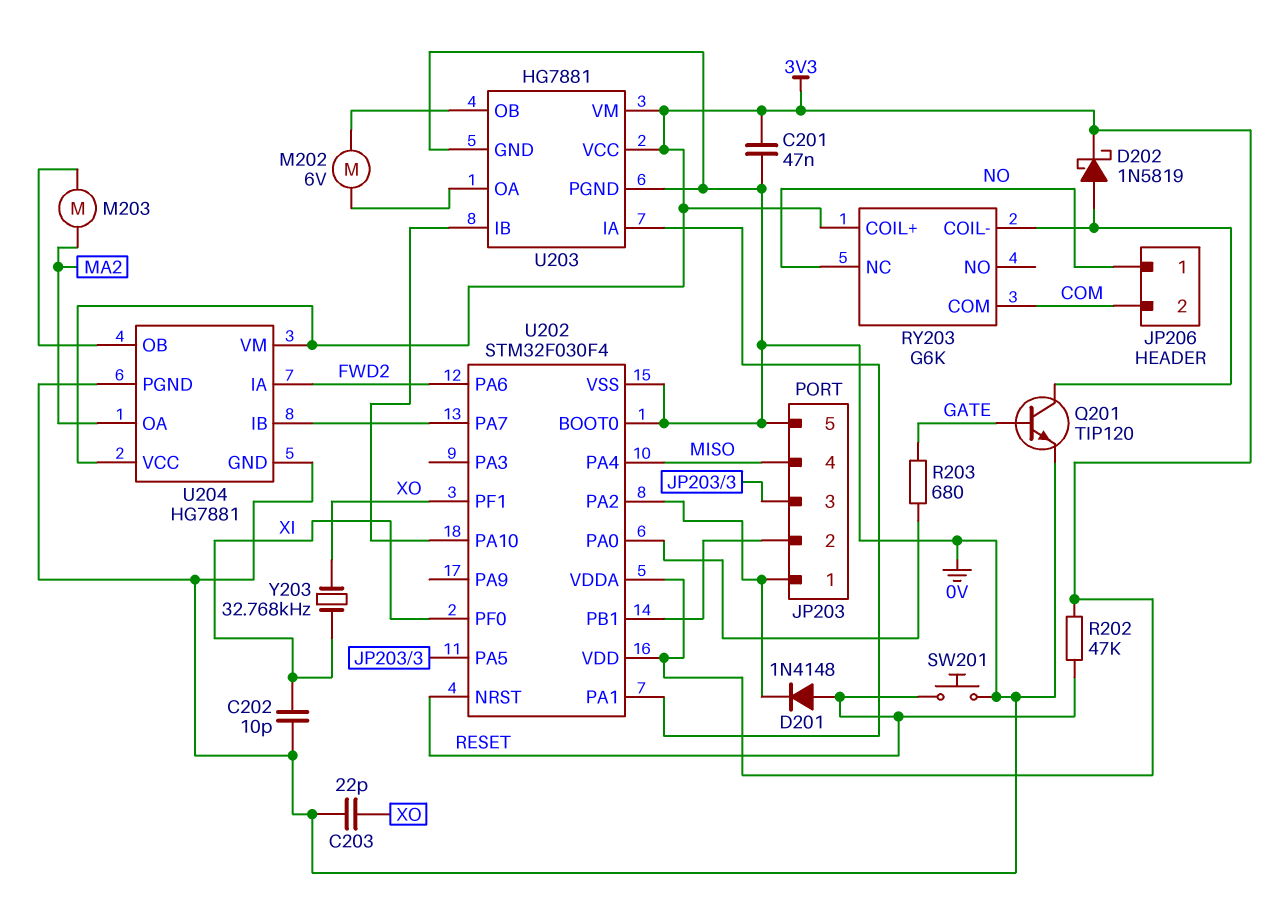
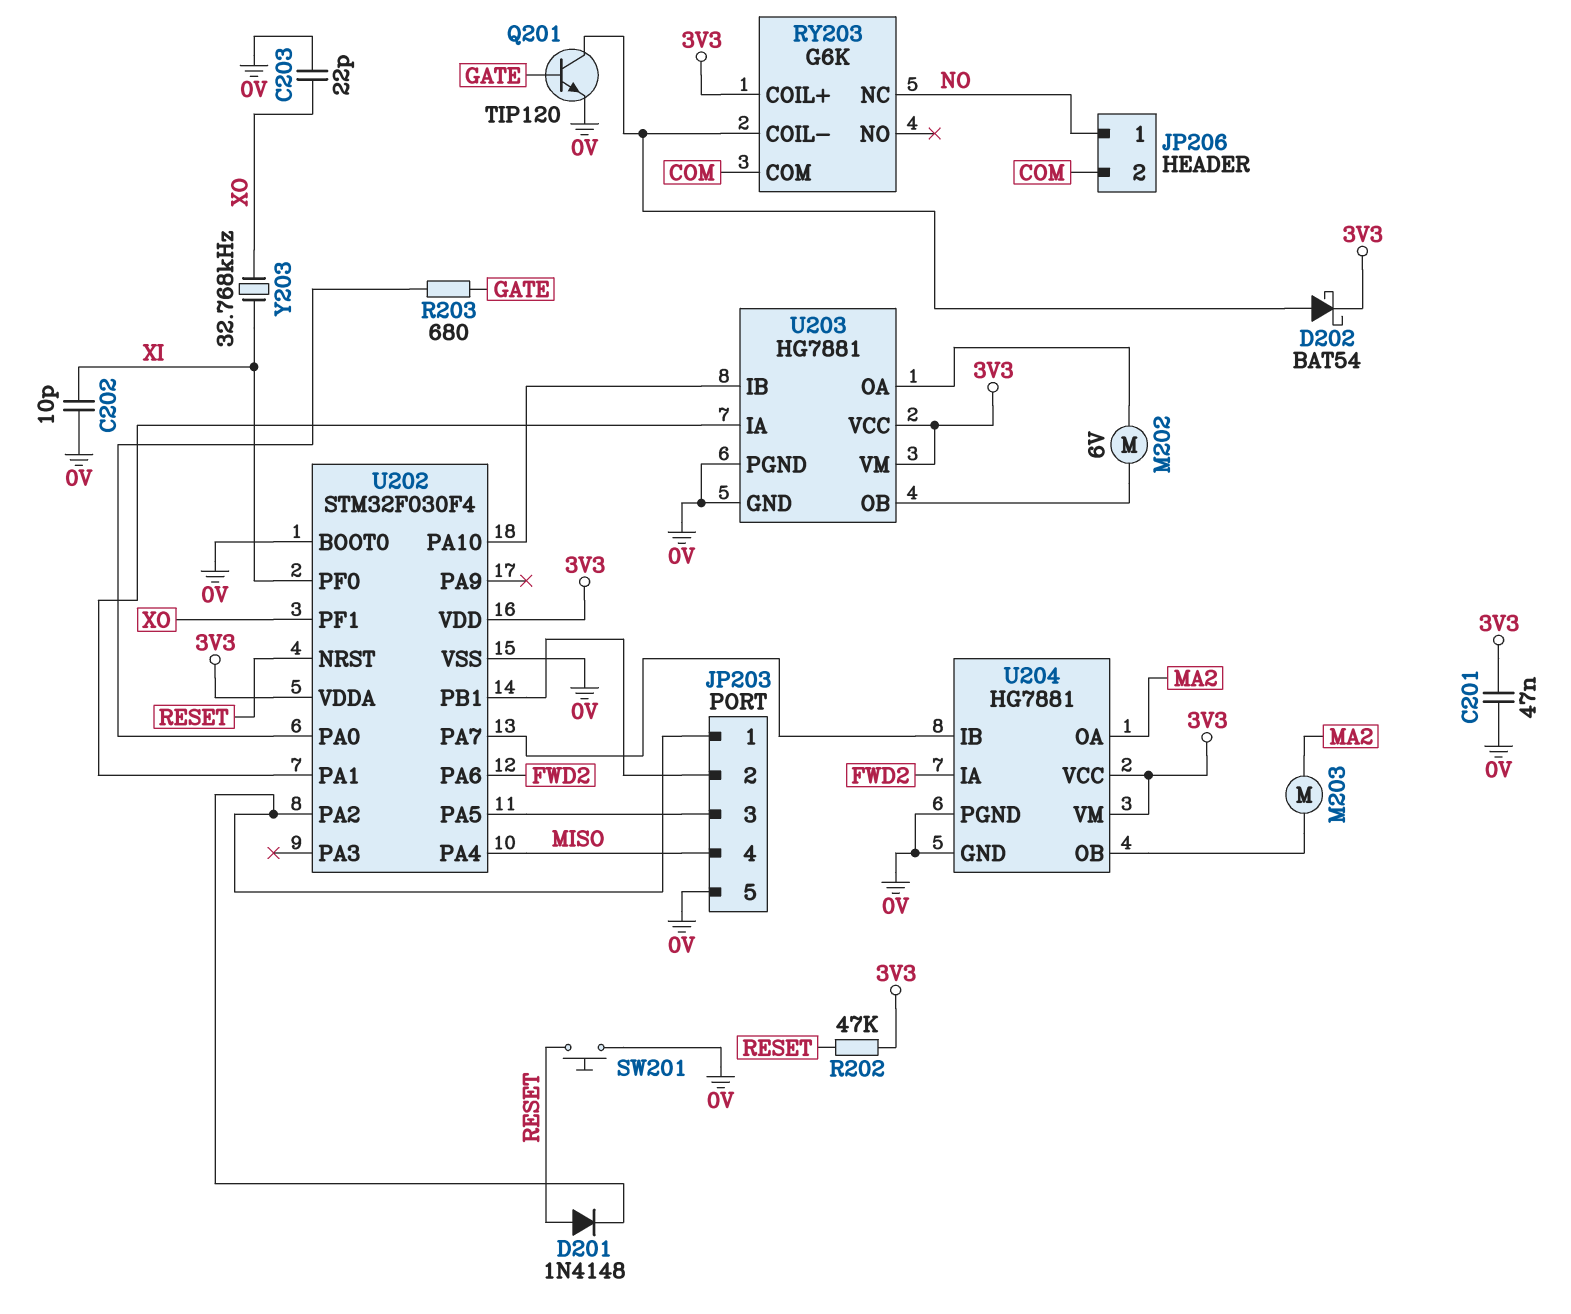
D202: schottky 1N5819 (A RY203/COIL-, K 3V3) -> schottky BAT54 (A RY203/COIL-, K 3V3)

